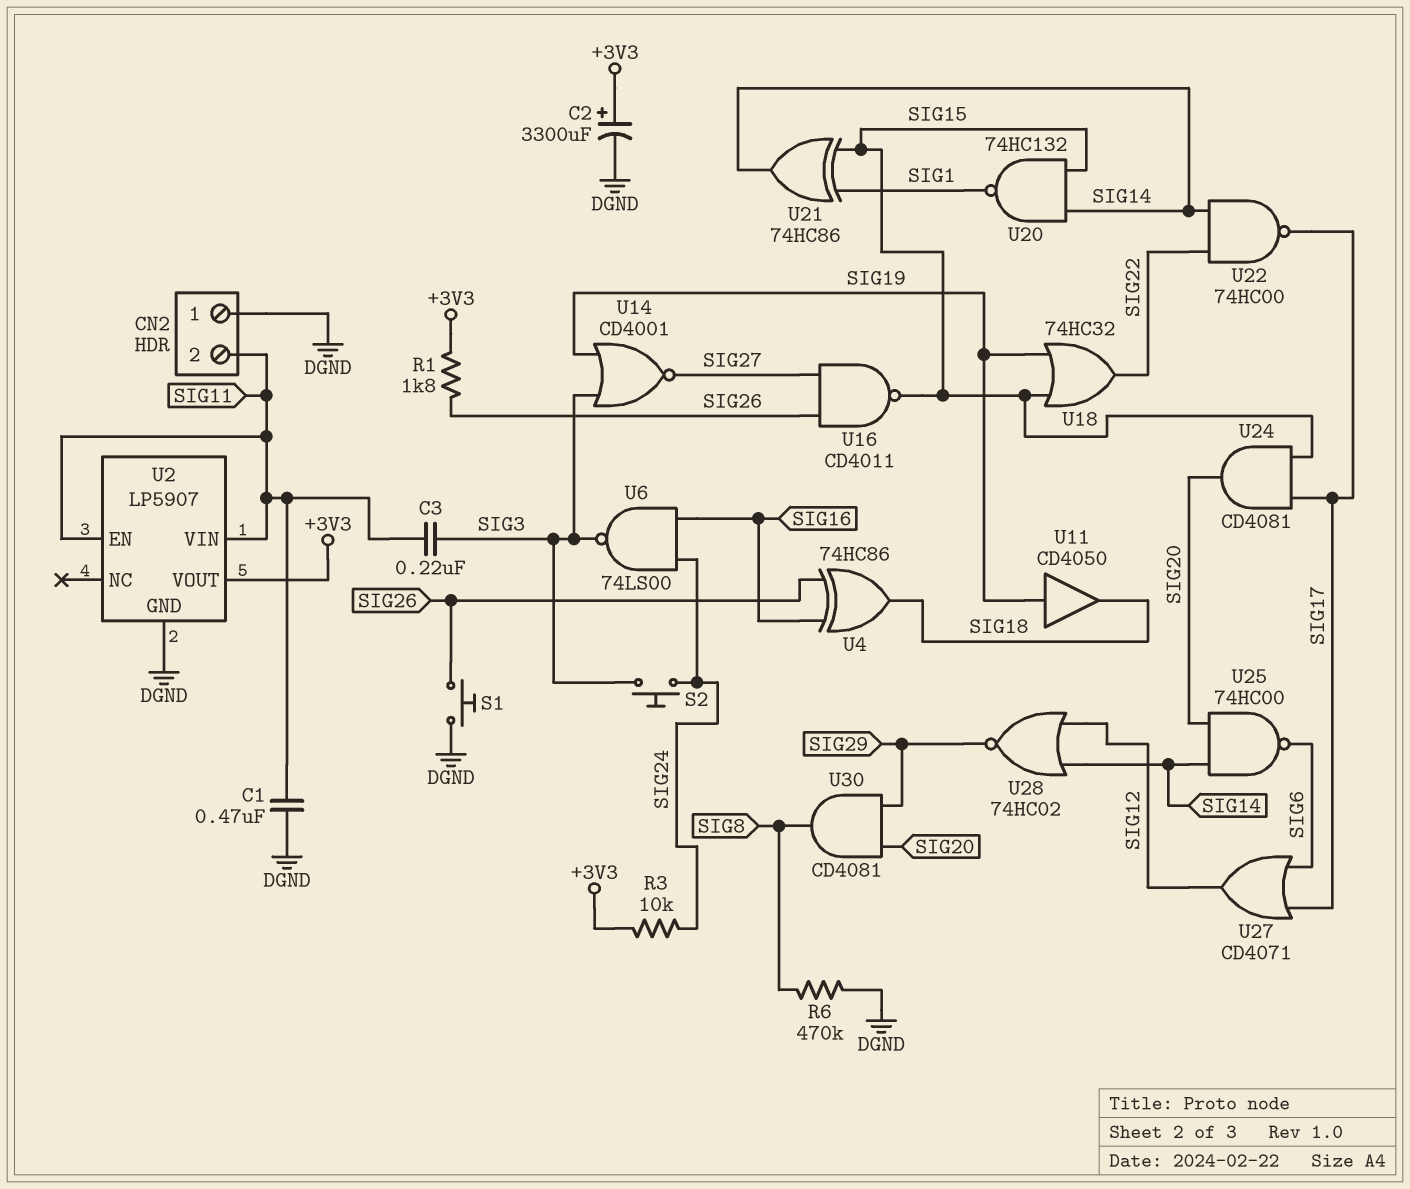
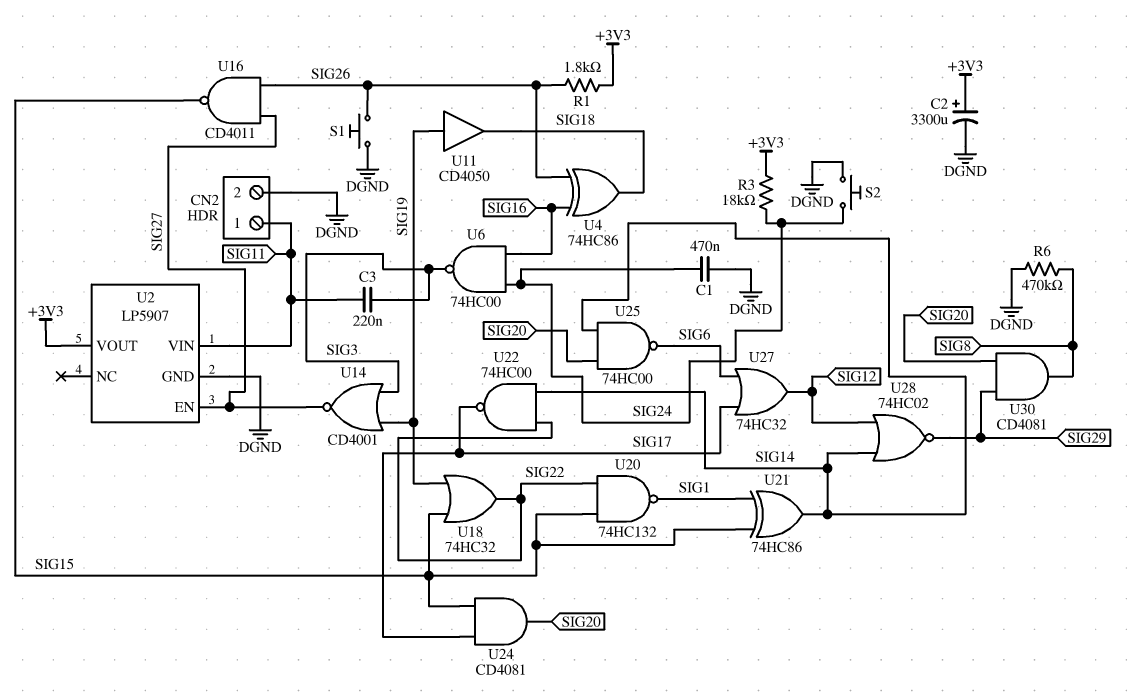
C1: 470nF (DGND, SIG11) -> 470nF (DGND, SIG24)
CN2 pin 1: DGND -> SIG11
CN2 pin 2: SIG11 -> DGND
R3: 10k (+3V3, SIG24) -> 18k (+3V3, SIG24)
S2: button (SIG3, SIG24) -> button (DGND, SIG24)
U2 pin EN: SIG11 -> SIG27
U6: NAND 74LS00 (in SIG16, in SIG24, out SIG3) -> NAND 74HC00 (in SIG16, in SIG24, out SIG3)
U20: NAND 74HC132 (in SIG14, in SIG15, out SIG1) -> NAND 74HC132 (in SIG15, in SIG22, out SIG1)
U27: OR CD4071 (in SIG6, in SIG17, out SIG12) -> OR 74HC32 (in SIG6, in SIG17, out SIG12)

